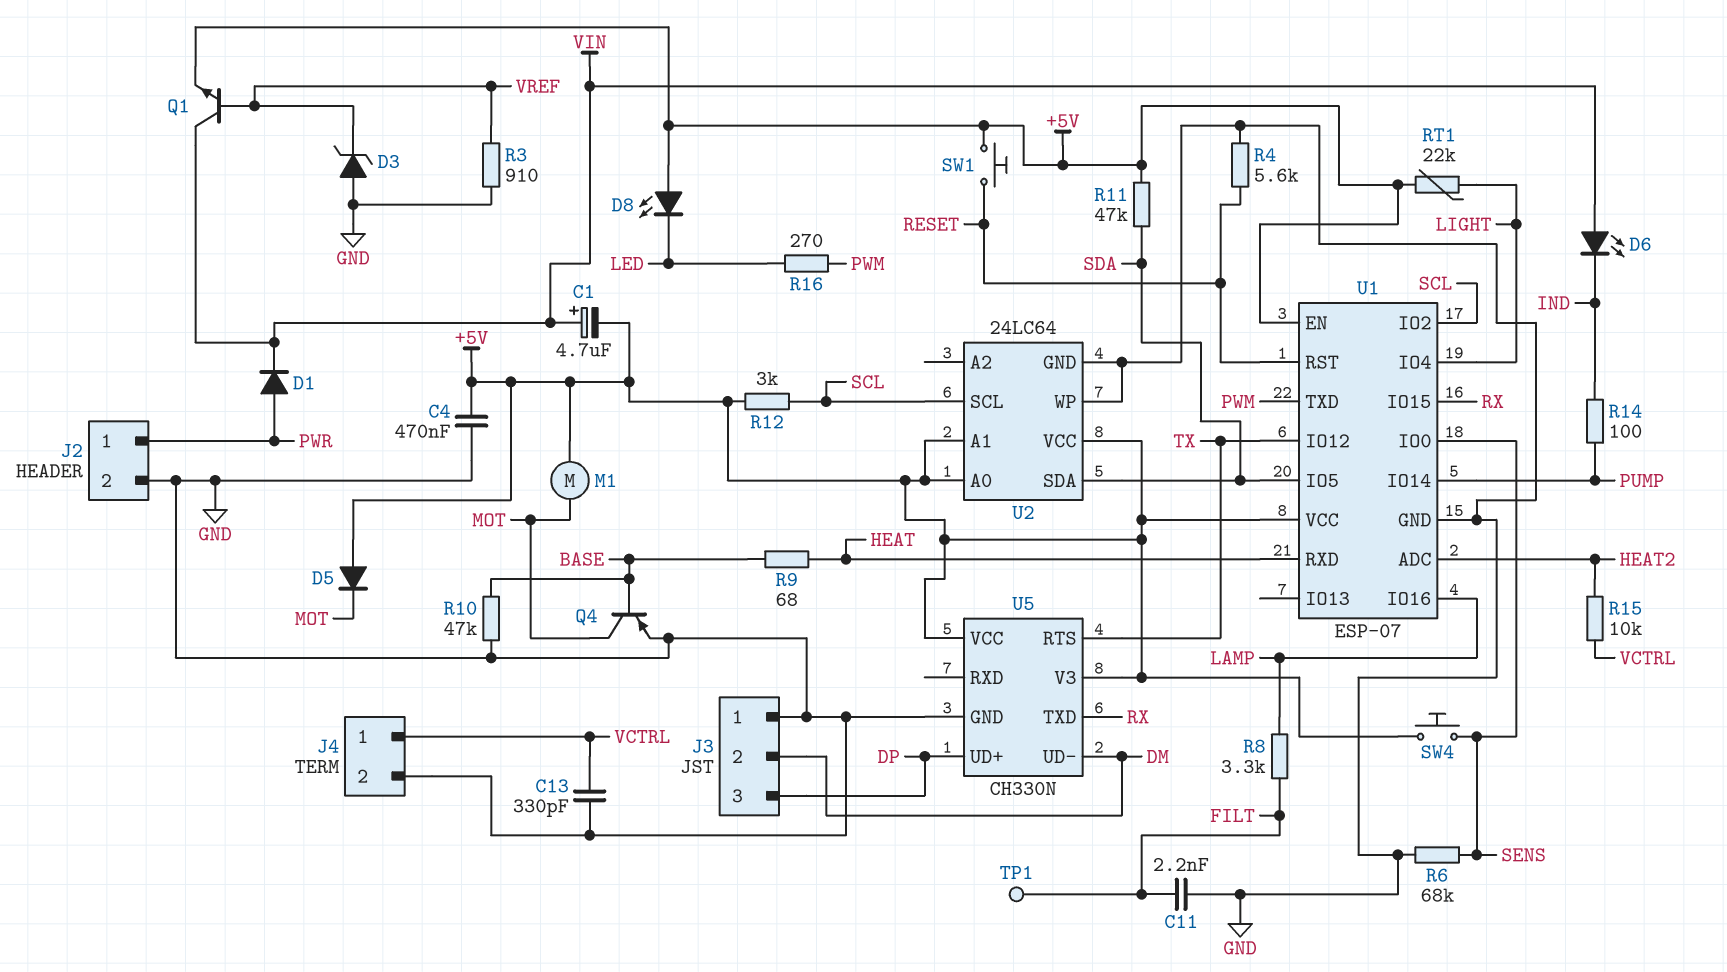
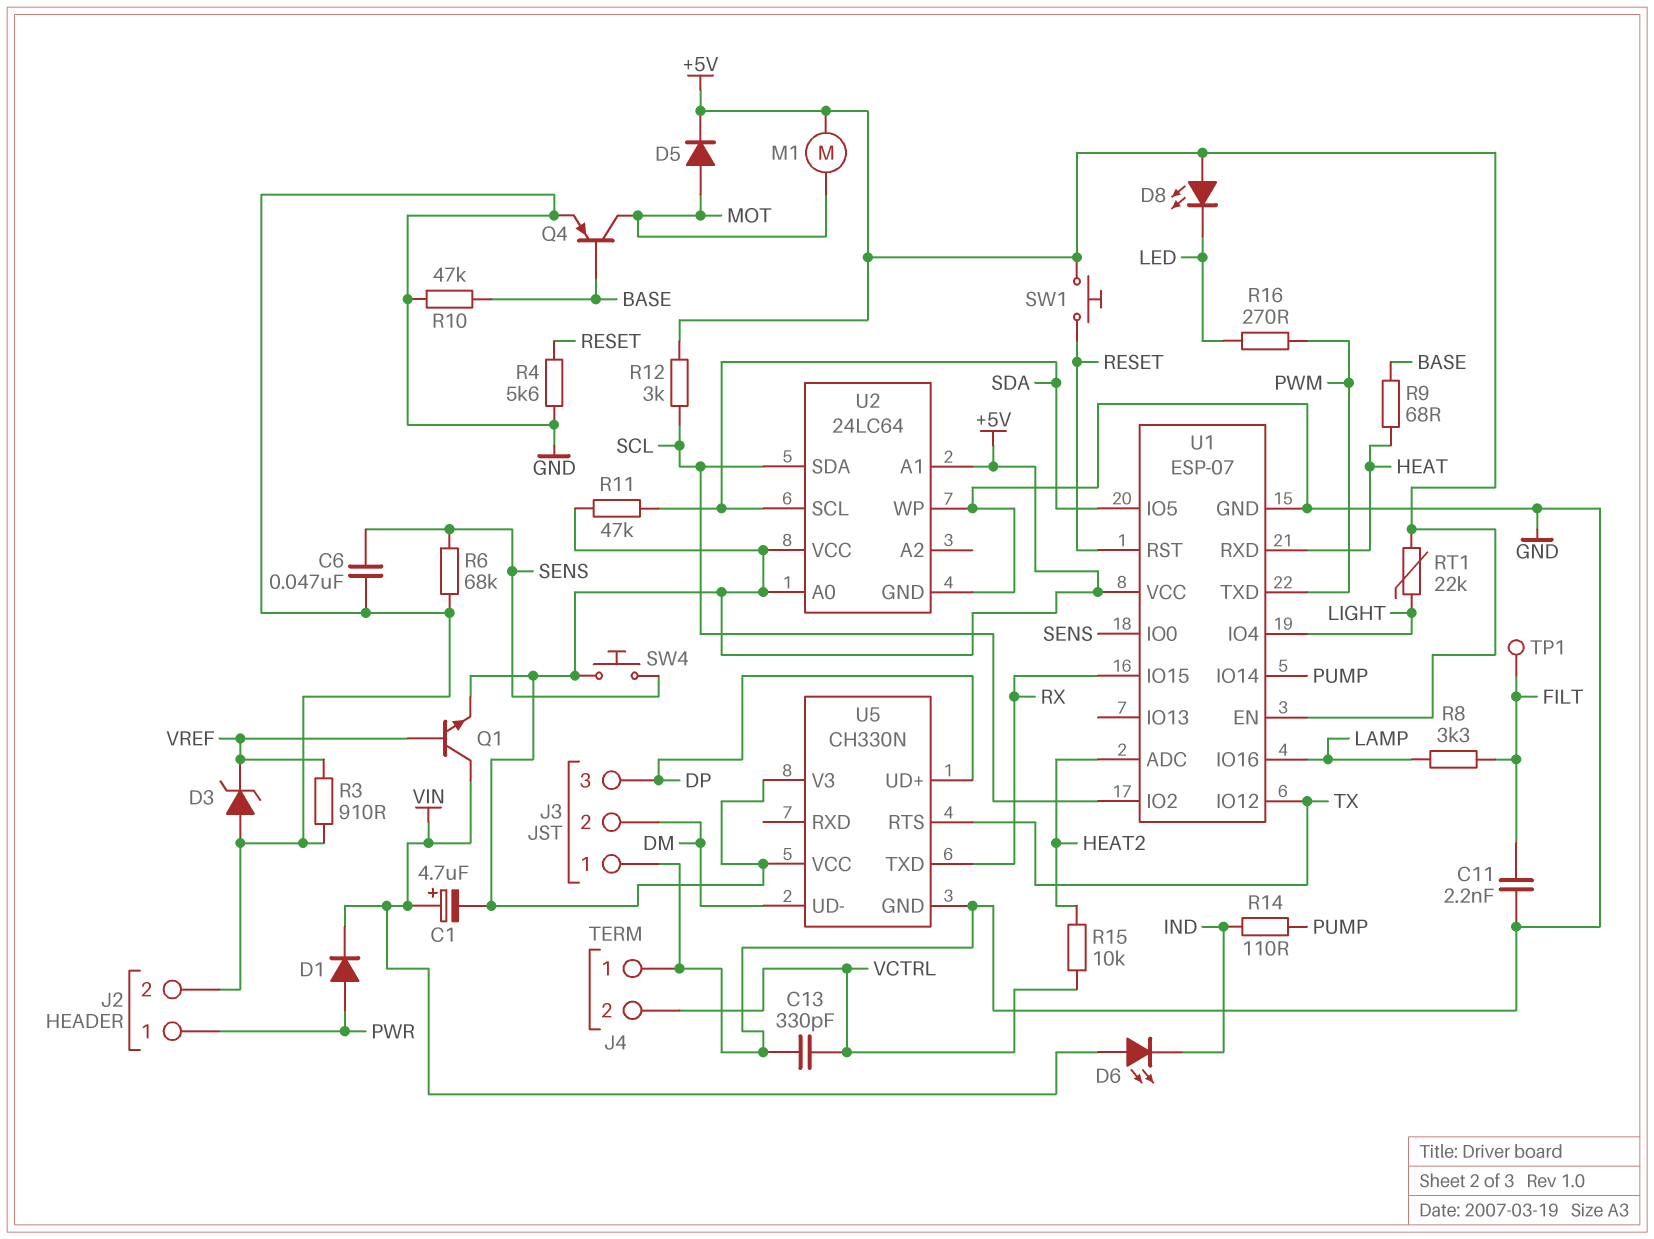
C4: 470nF (+5V, GND) -> none
C6: none -> 47nF (GND, SENS)
D5: diode (A +5V, K MOT) -> diode (A MOT, K +5V)
J4 pin 1: VCTRL -> GND
J4 pin 2: GND -> VCTRL
R14: 100 (IND, PUMP) -> 110 (IND, PUMP)
U2 pin SCL: SCL -> SDA
U2 pin SDA: SDA -> SCL

